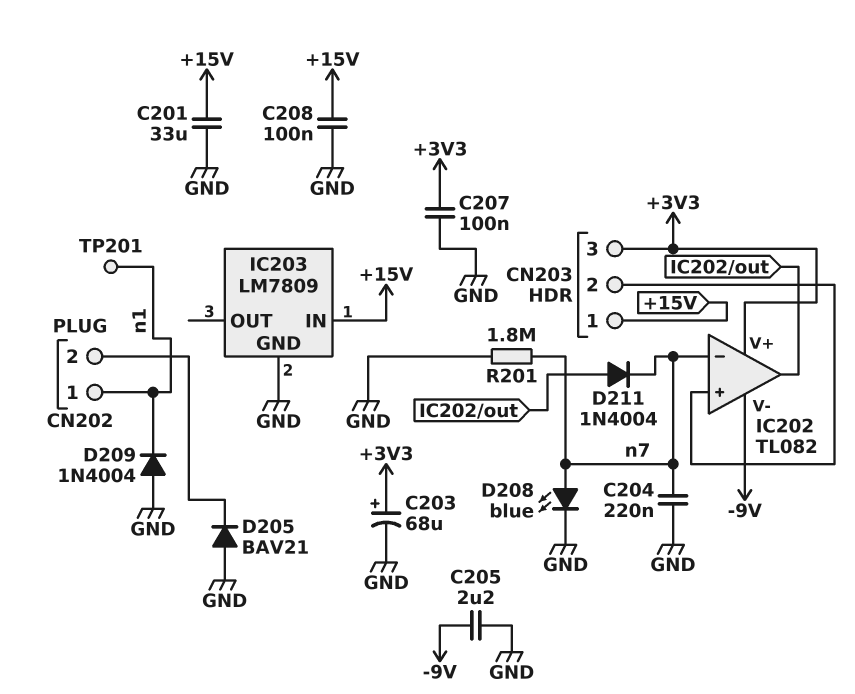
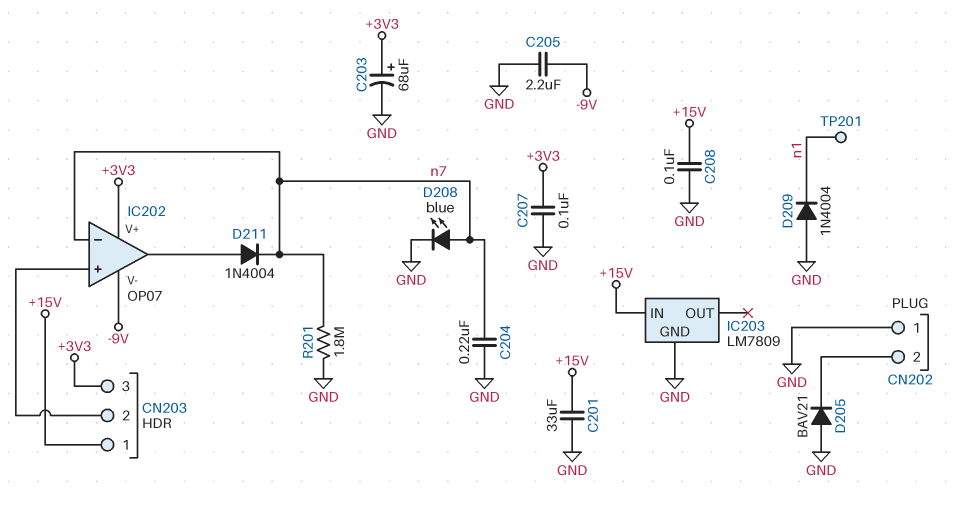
CN202 pin 1: n1 -> GND
IC202: TL082 -> OP07

